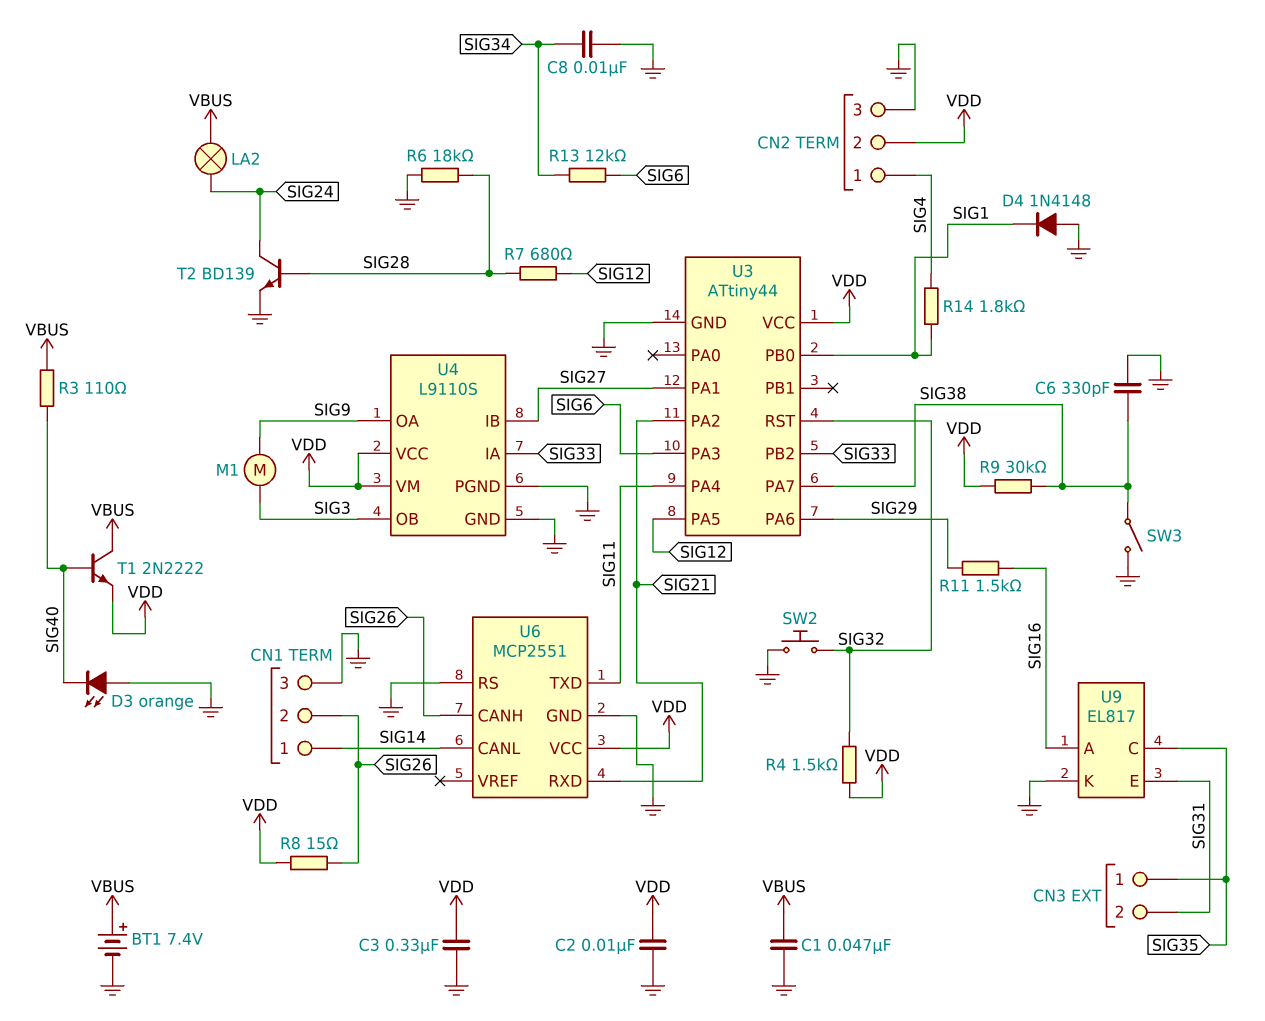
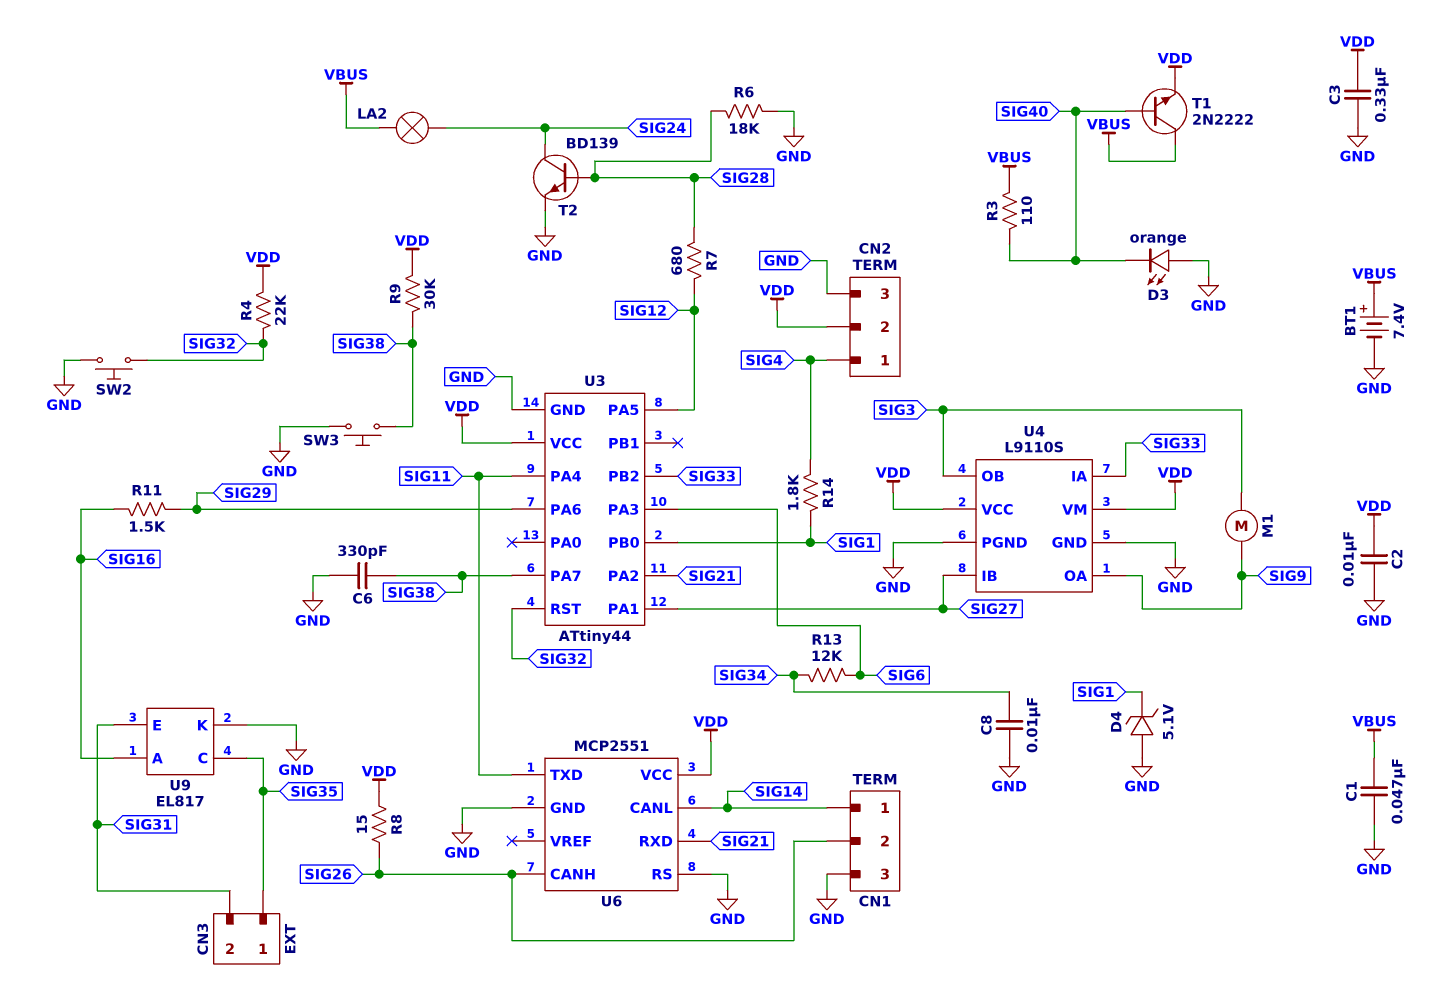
D4: diode 1N4148 (A GND, K SIG1) -> zener 5.1V (A GND, K SIG1)
R4: 1.5k (SIG32, VDD) -> 22k (SIG32, VDD)
SW3: switch (GND, SIG38) -> button (GND, SIG38)

